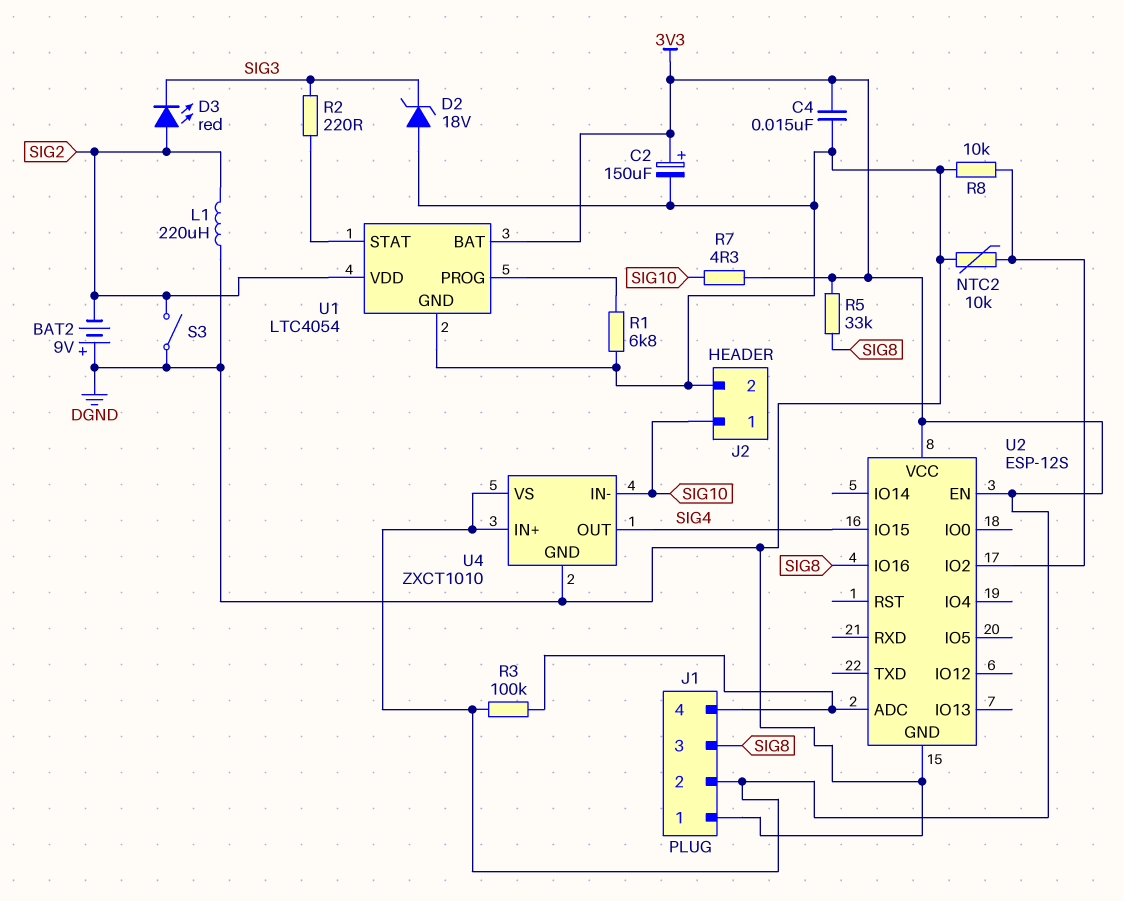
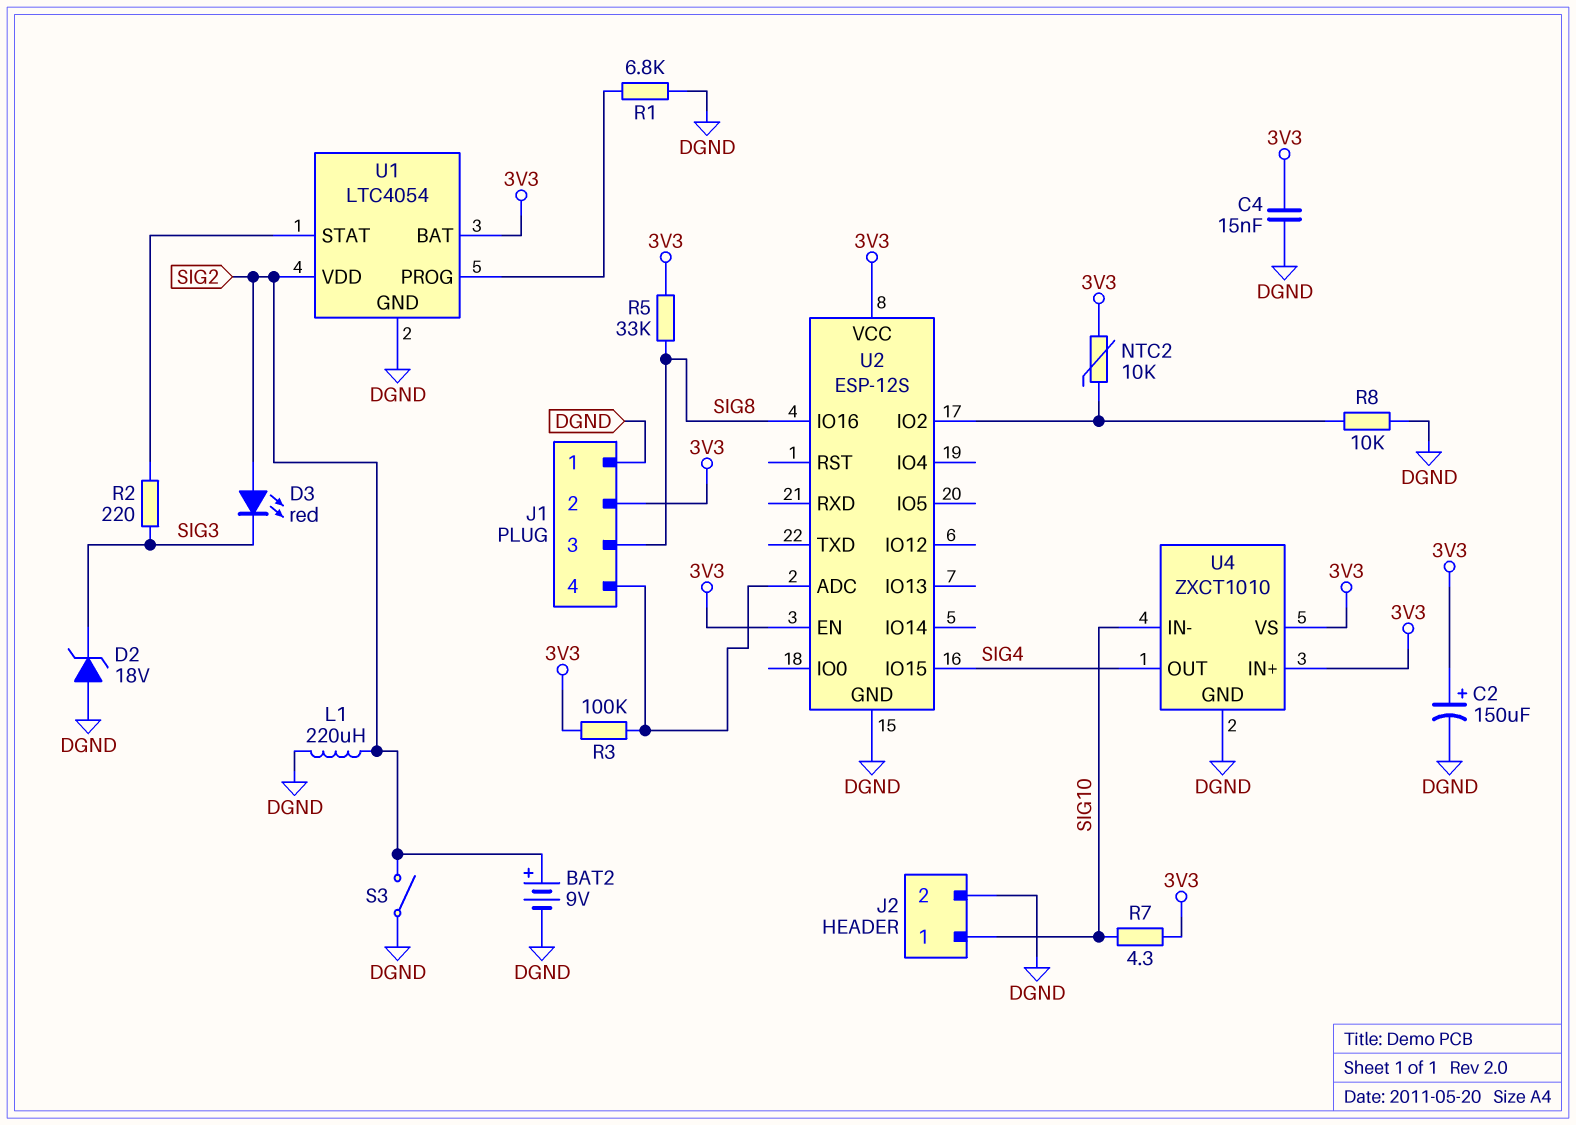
BAT2: 9V (plus DGND, minus SIG2) -> 9V (plus SIG2, minus DGND)
NTC2: 10k (DGND, U2/IO2) -> 10k (3V3, U2/IO2)

